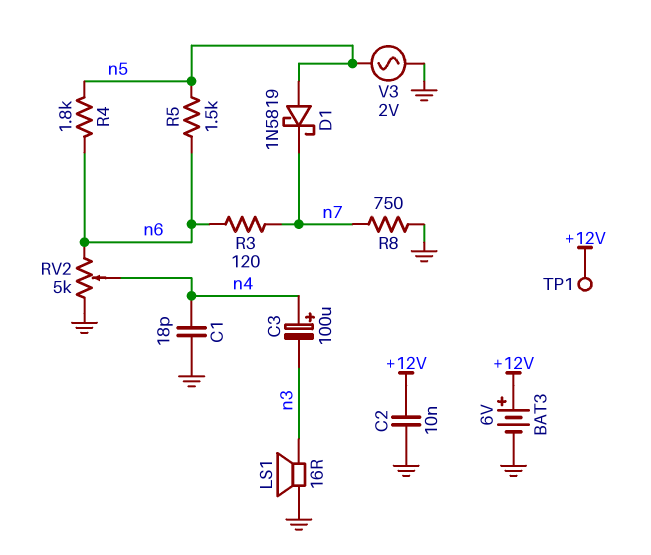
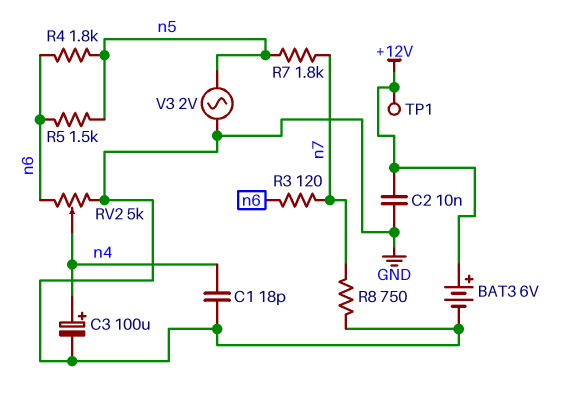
C3: 100uF (plus n4, minus n3) -> 100uF (plus n4, minus GND)
D1: schottky 1N5819 (A n5, K n7) -> none
LS1: speaker 16R (GND, n3) -> none
R7: none -> 1.8k (n5, n7)

